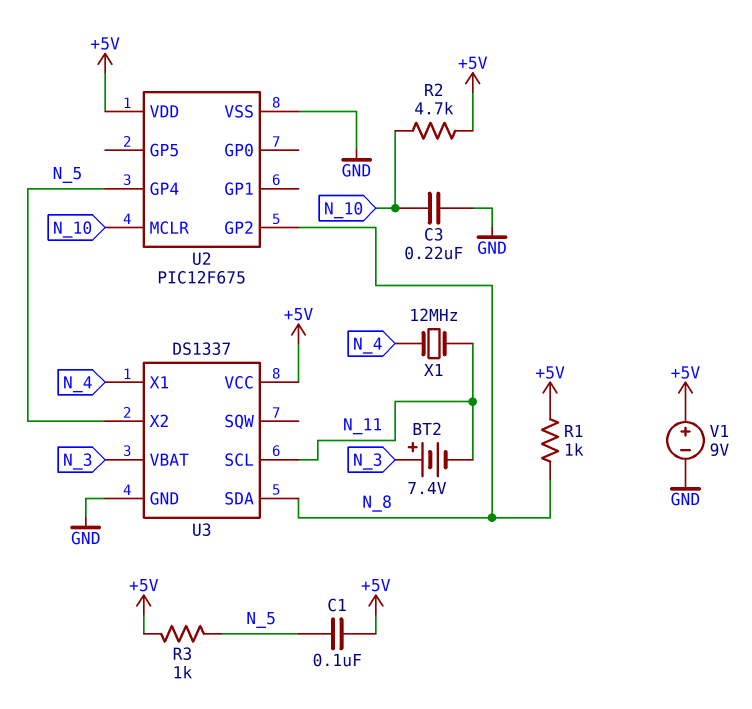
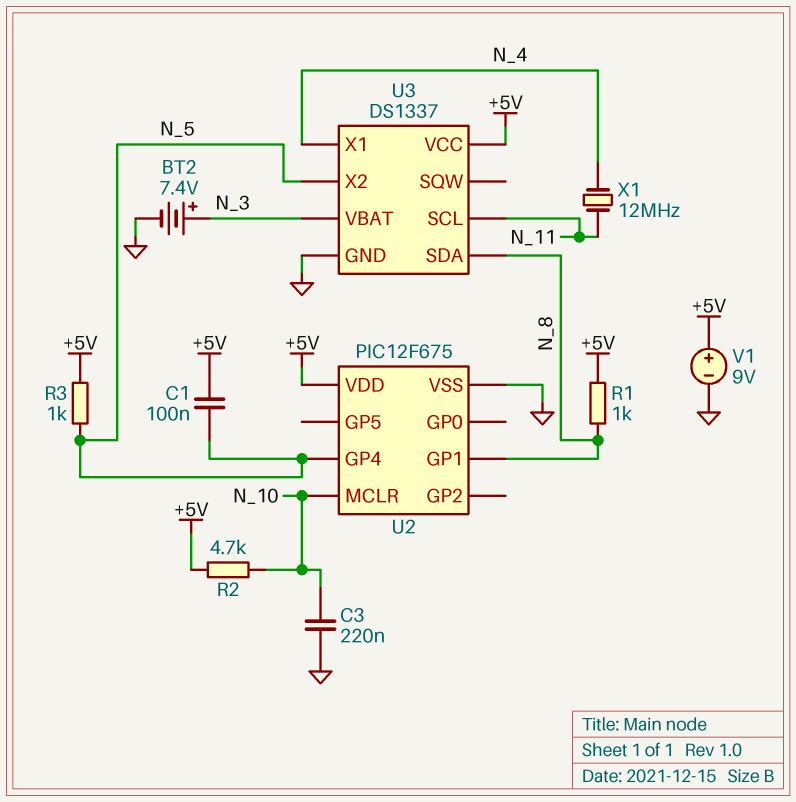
BT2: 7.4V (plus N_3, minus N_11) -> 7.4V (plus N_3, minus GND)
U2 pin GP1: none -> N_8
U2 pin GP2: N_8 -> none

